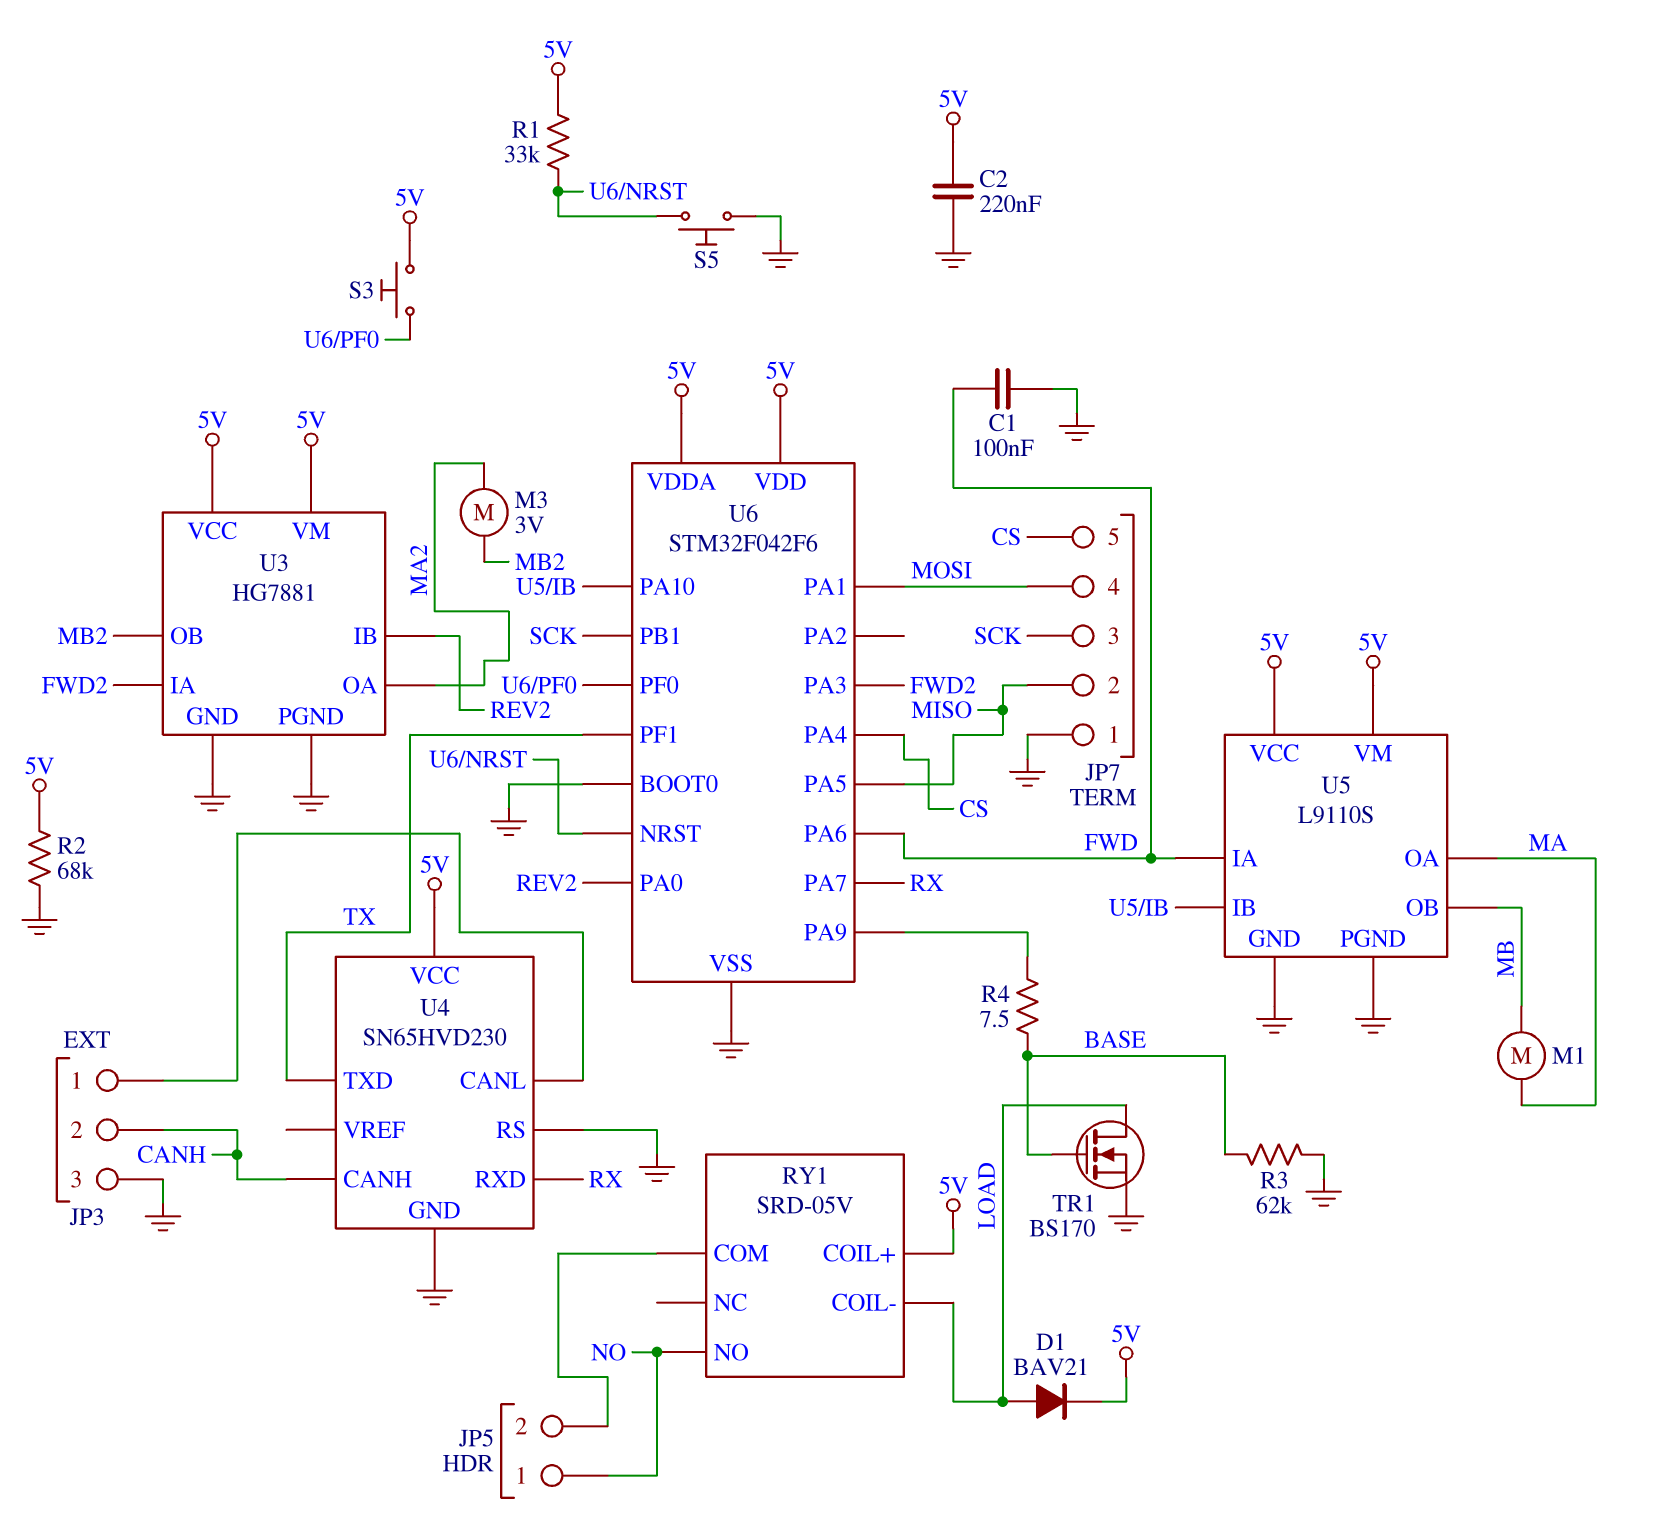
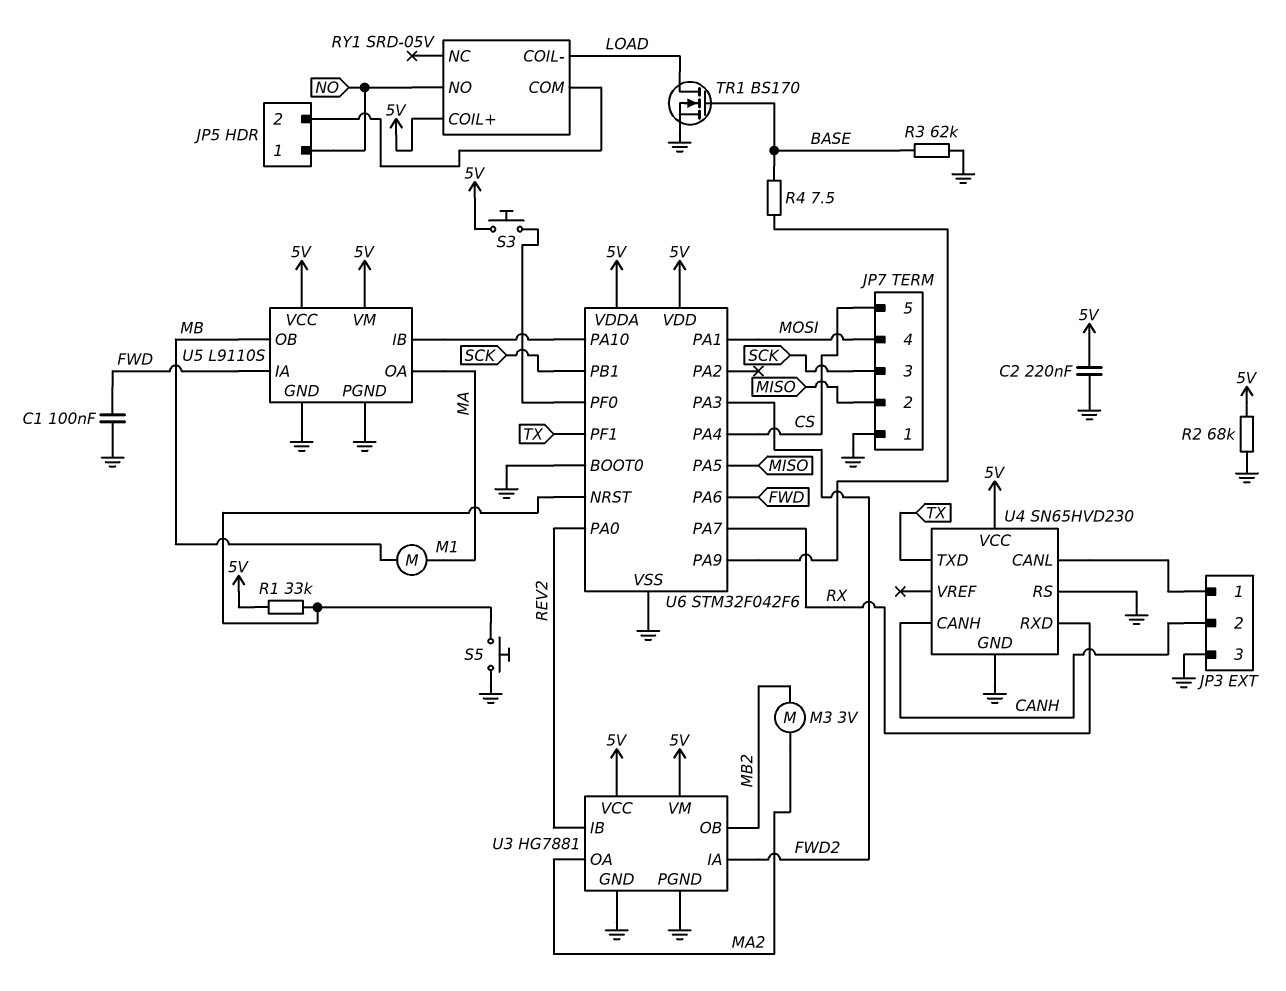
D1: diode BAV21 (A LOAD, K 5V) -> none

